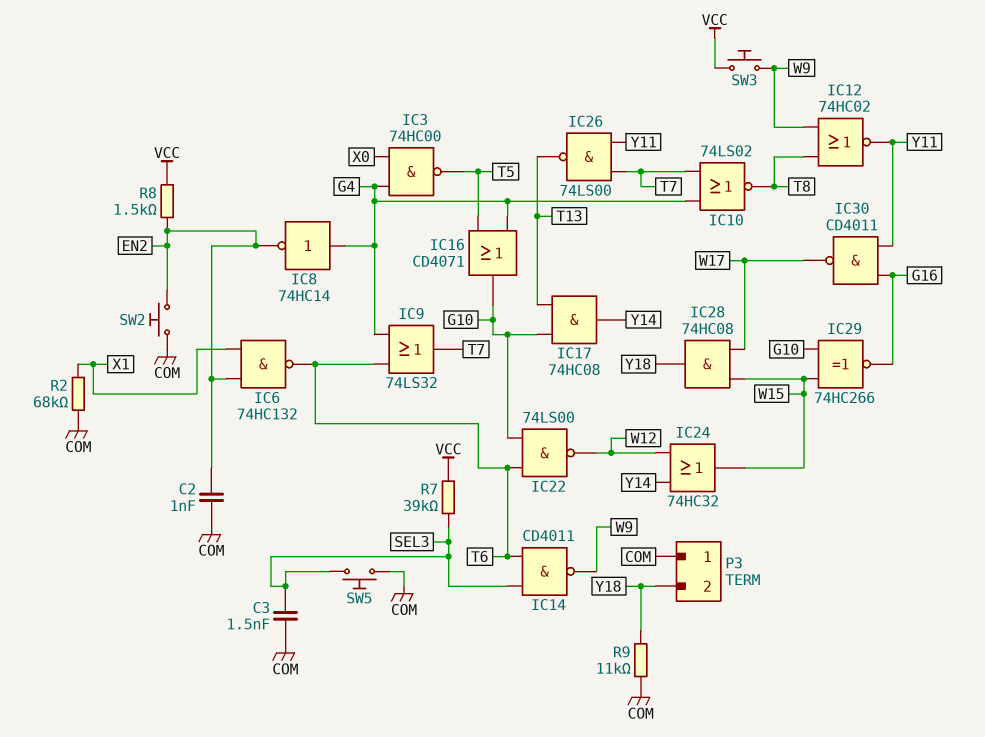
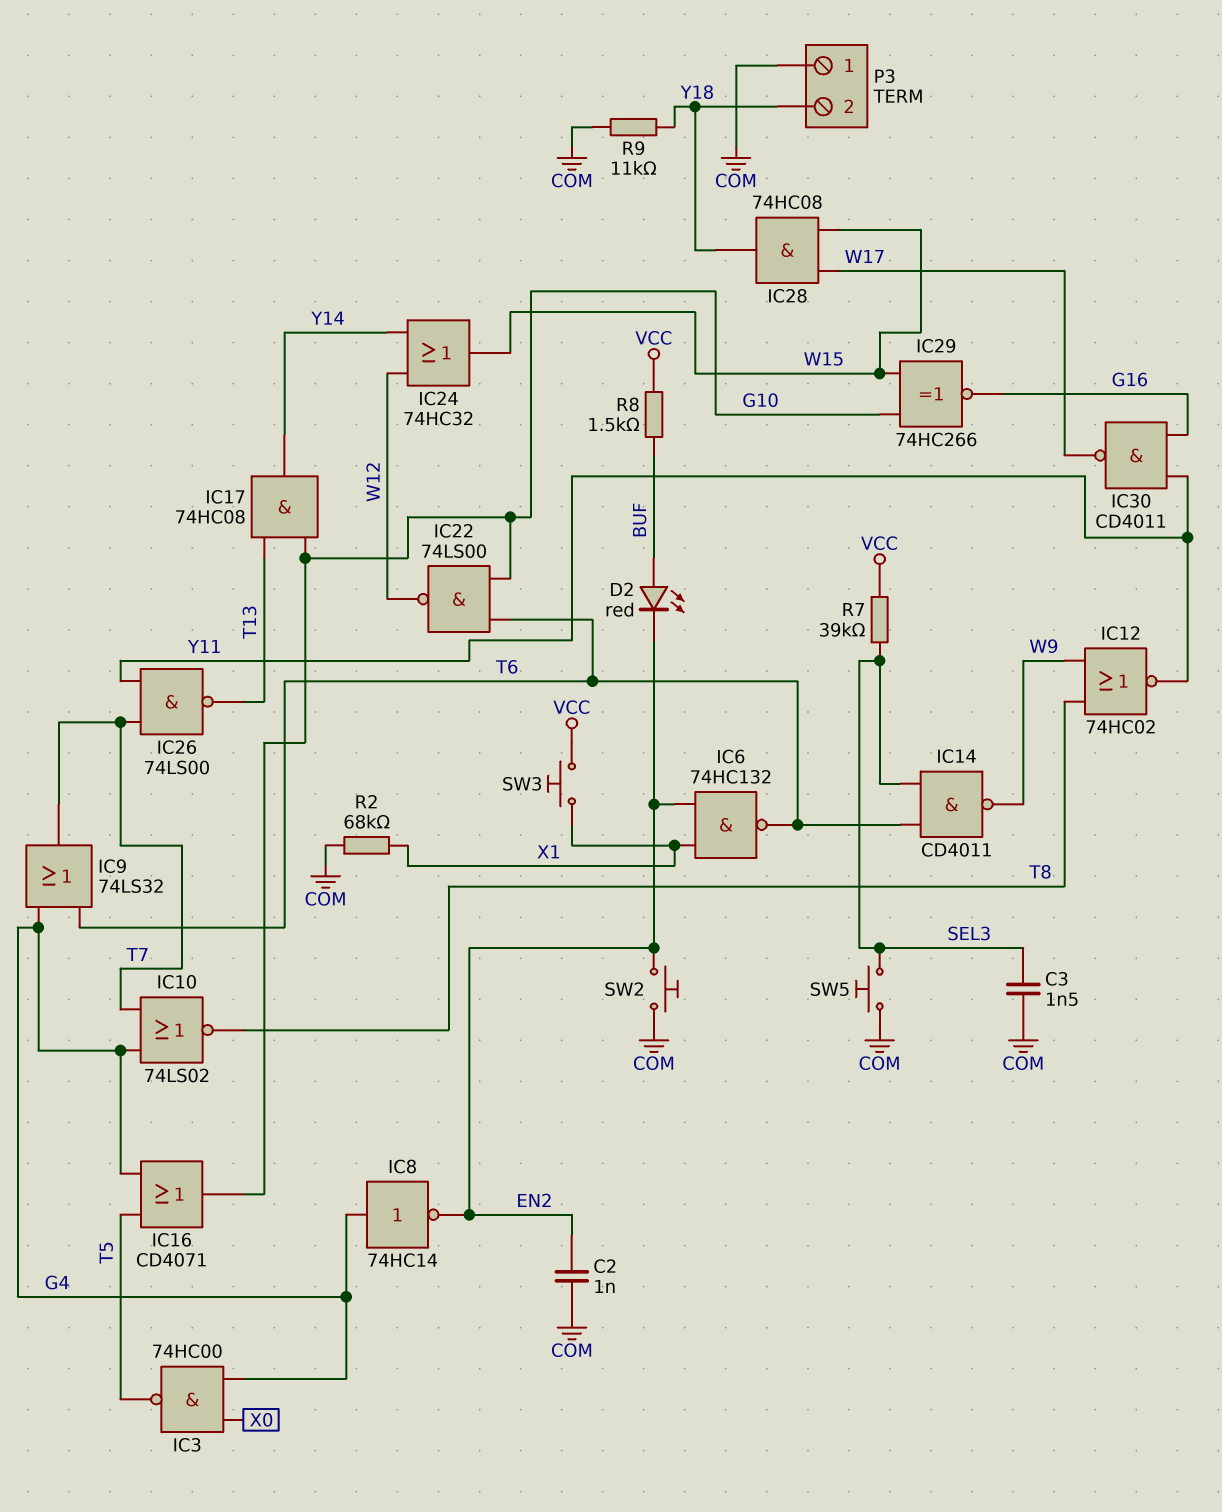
D2: none -> LED red (A BUF, K EN2)
R8: 1.5k (EN2, VCC) -> 1.5k (BUF, VCC)
SW3: button (VCC, W9) -> button (VCC, X1)

